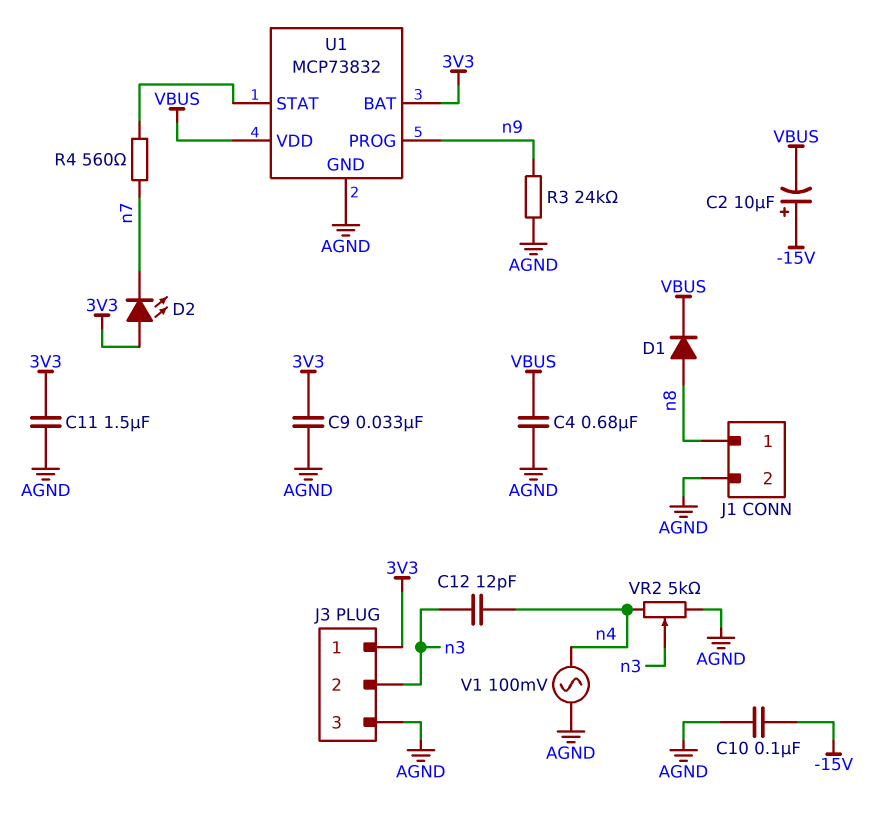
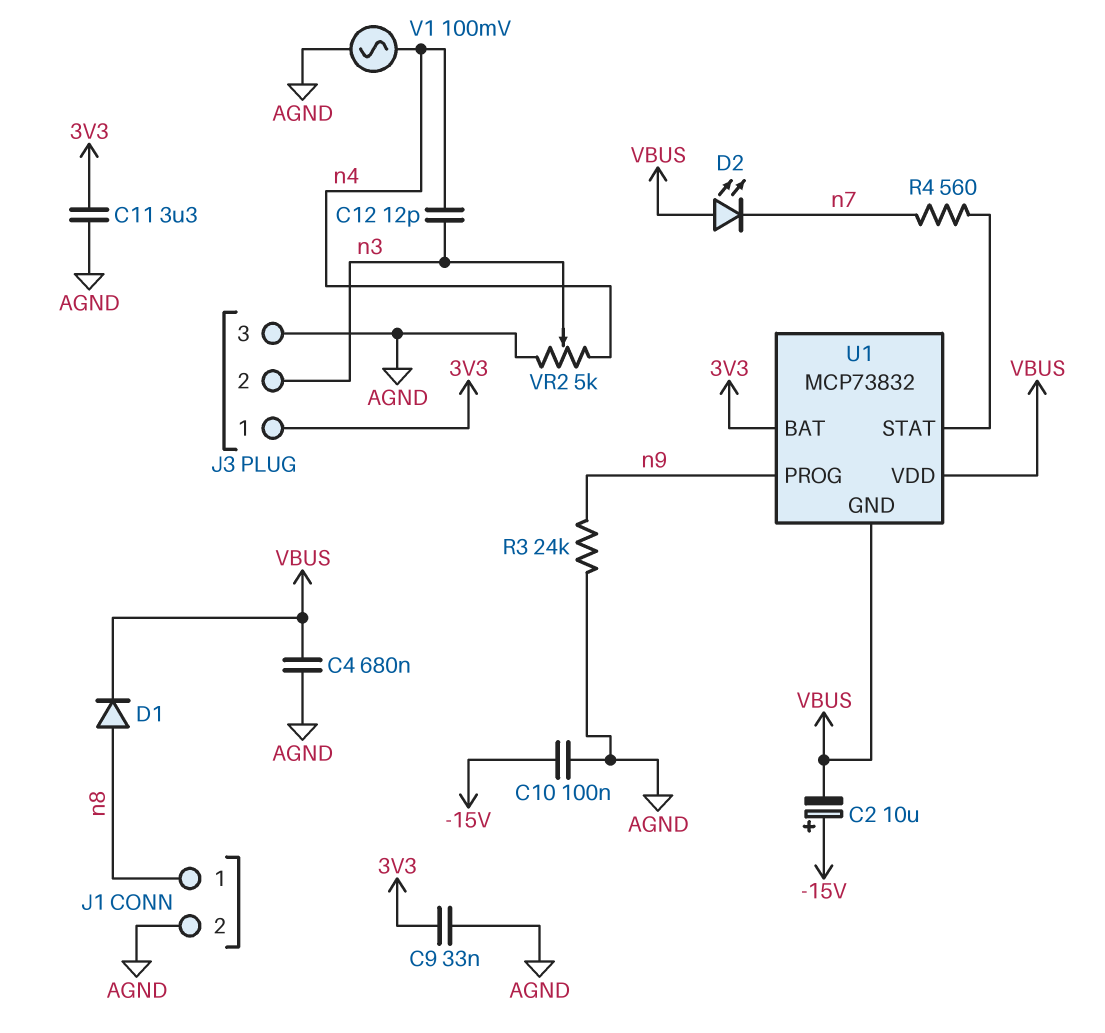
C11: 1.5uF (3V3, AGND) -> 3.3uF (3V3, AGND)
D2: LED (A 3V3, K n7) -> LED (A VBUS, K n7)
U1 pin GND: AGND -> VBUS

